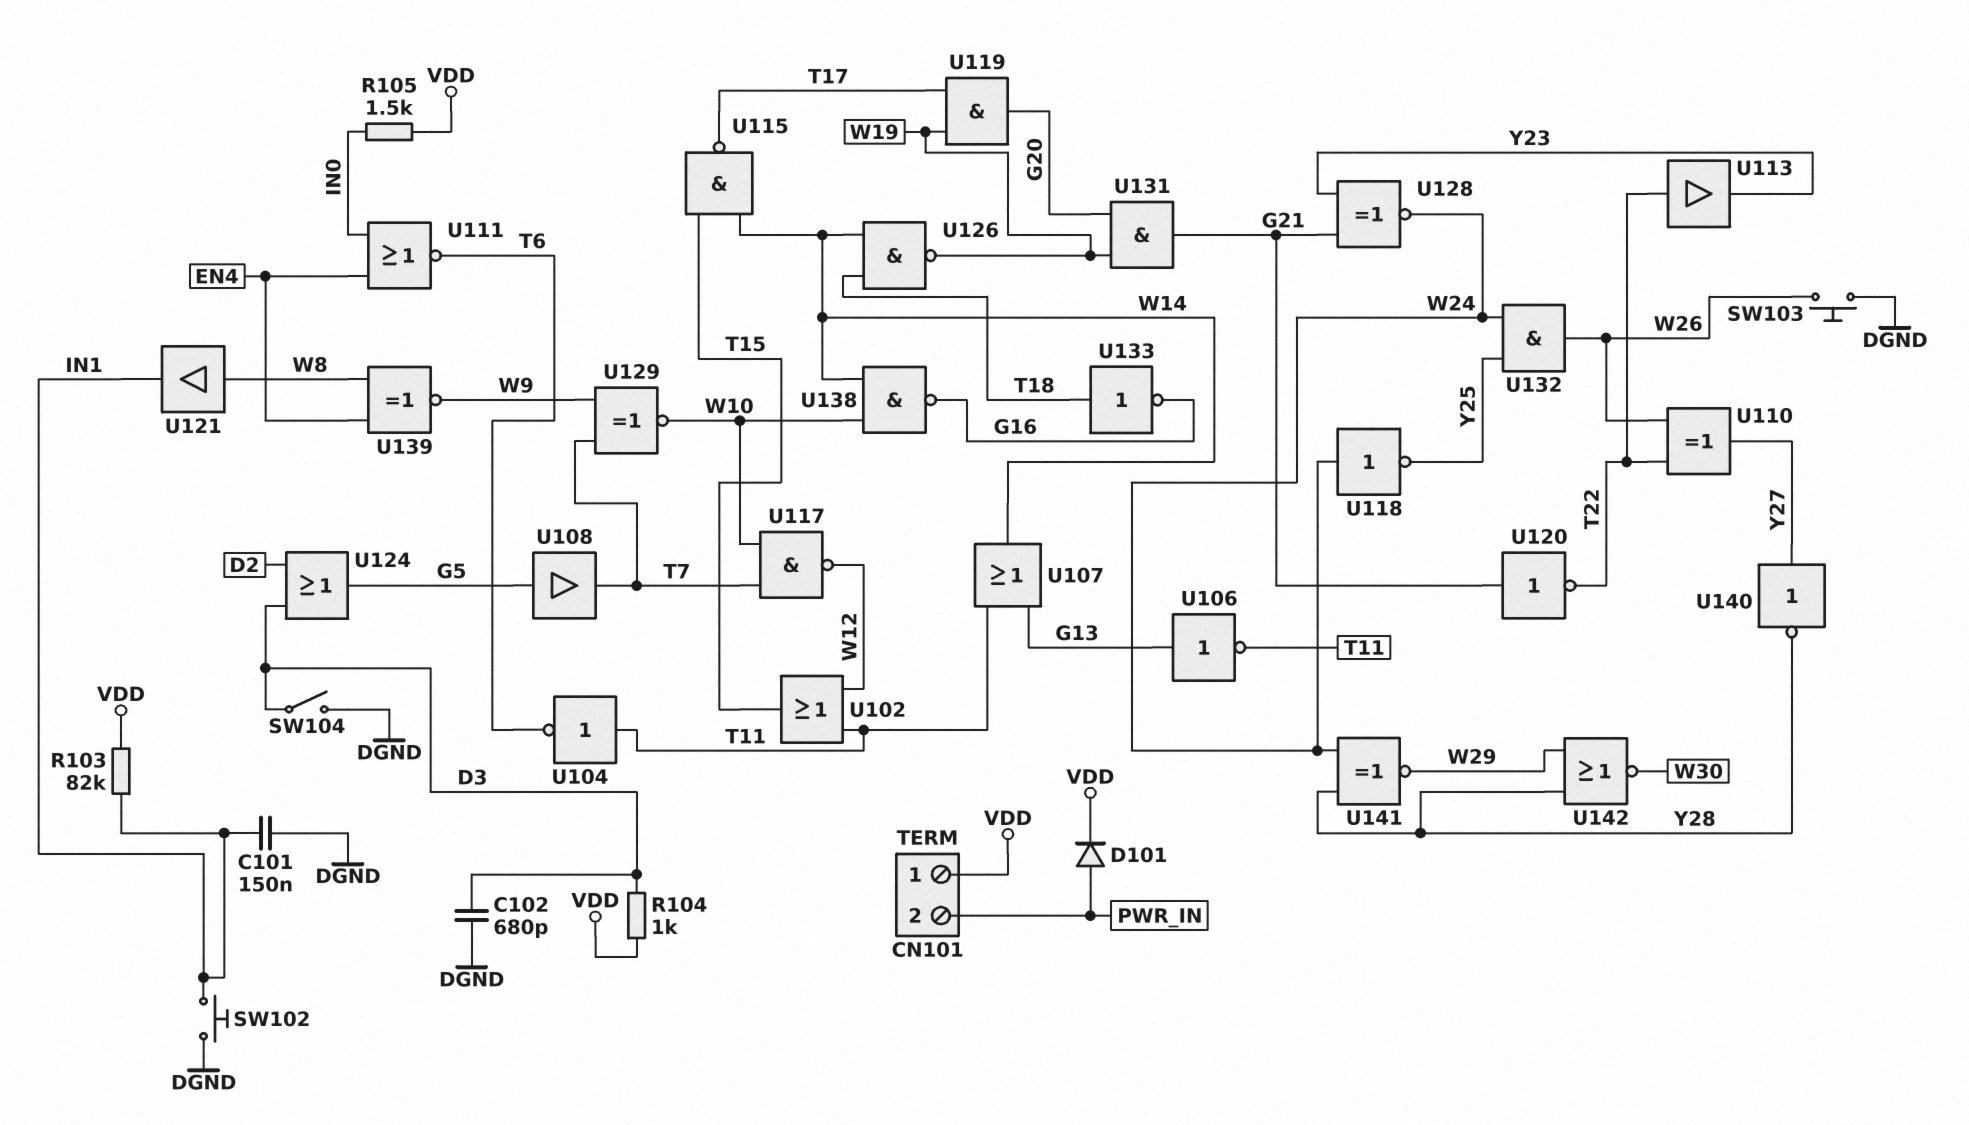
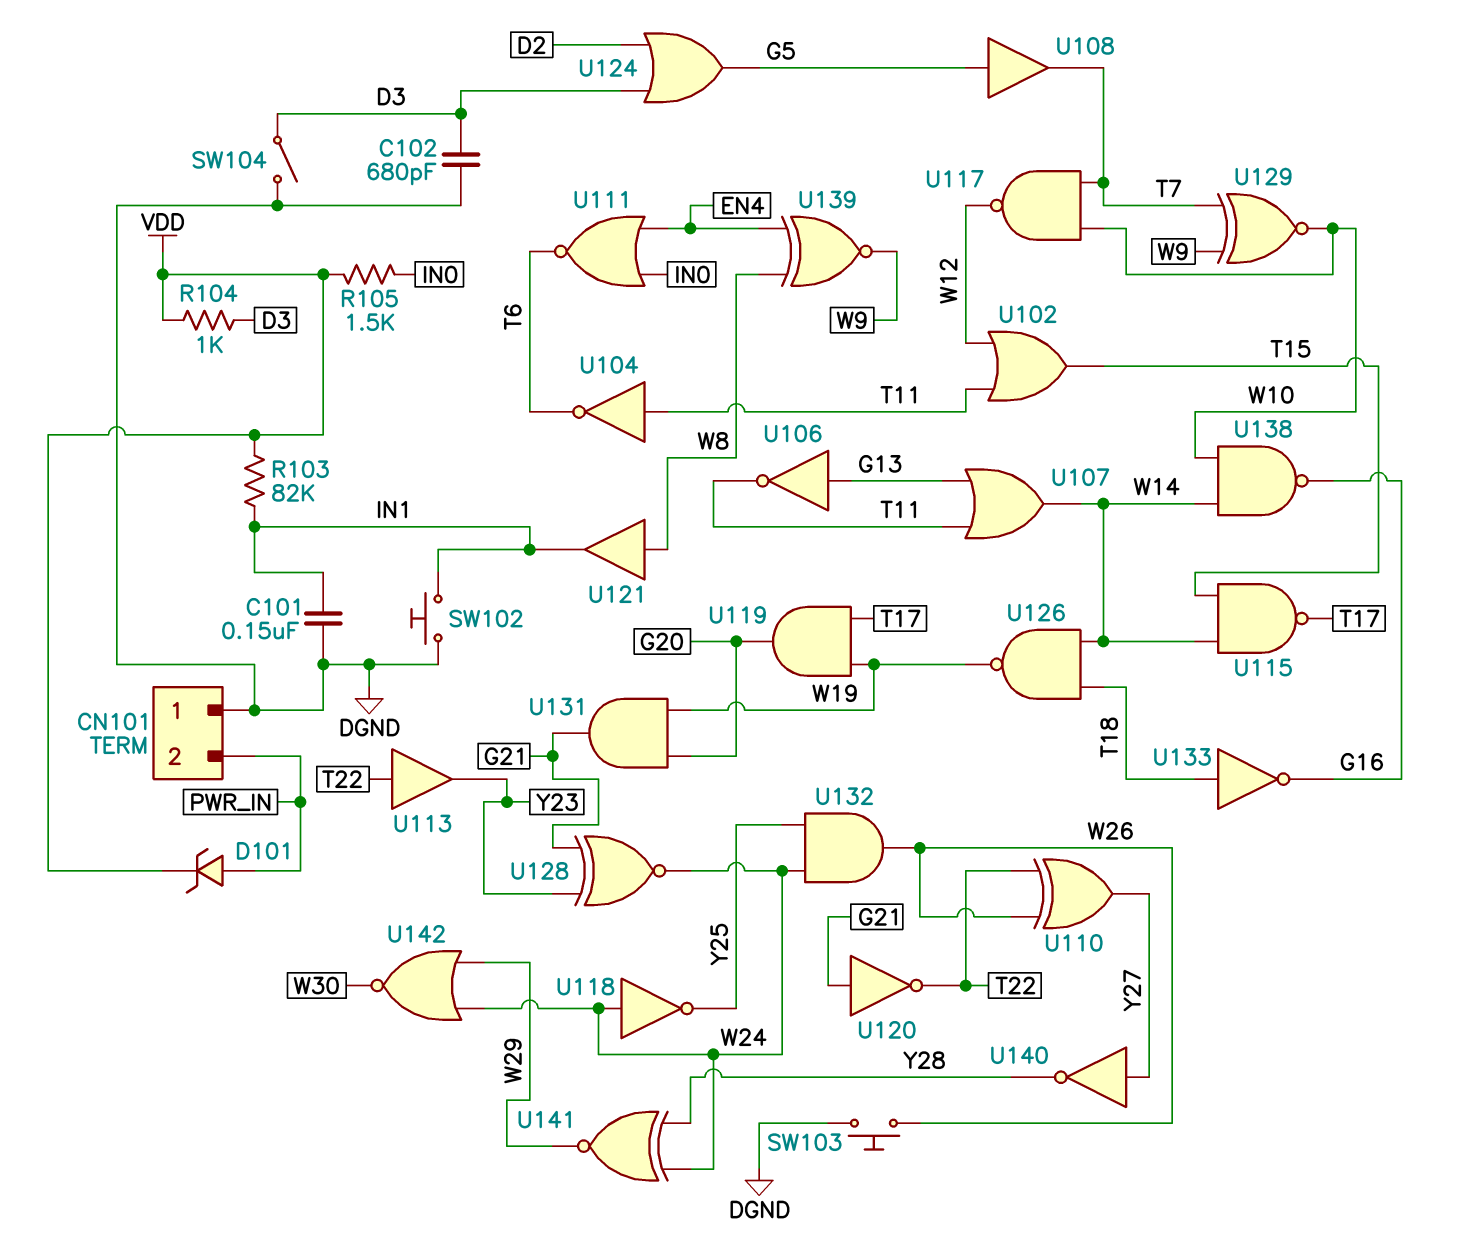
CN101 pin 1: VDD -> DGND
D101: diode (A PWR_IN, K VDD) -> zener (A PWR_IN, K VDD)
U142: NOR (in W29, in Y28, out W30) -> NOR (in W24, in W29, out W30)

